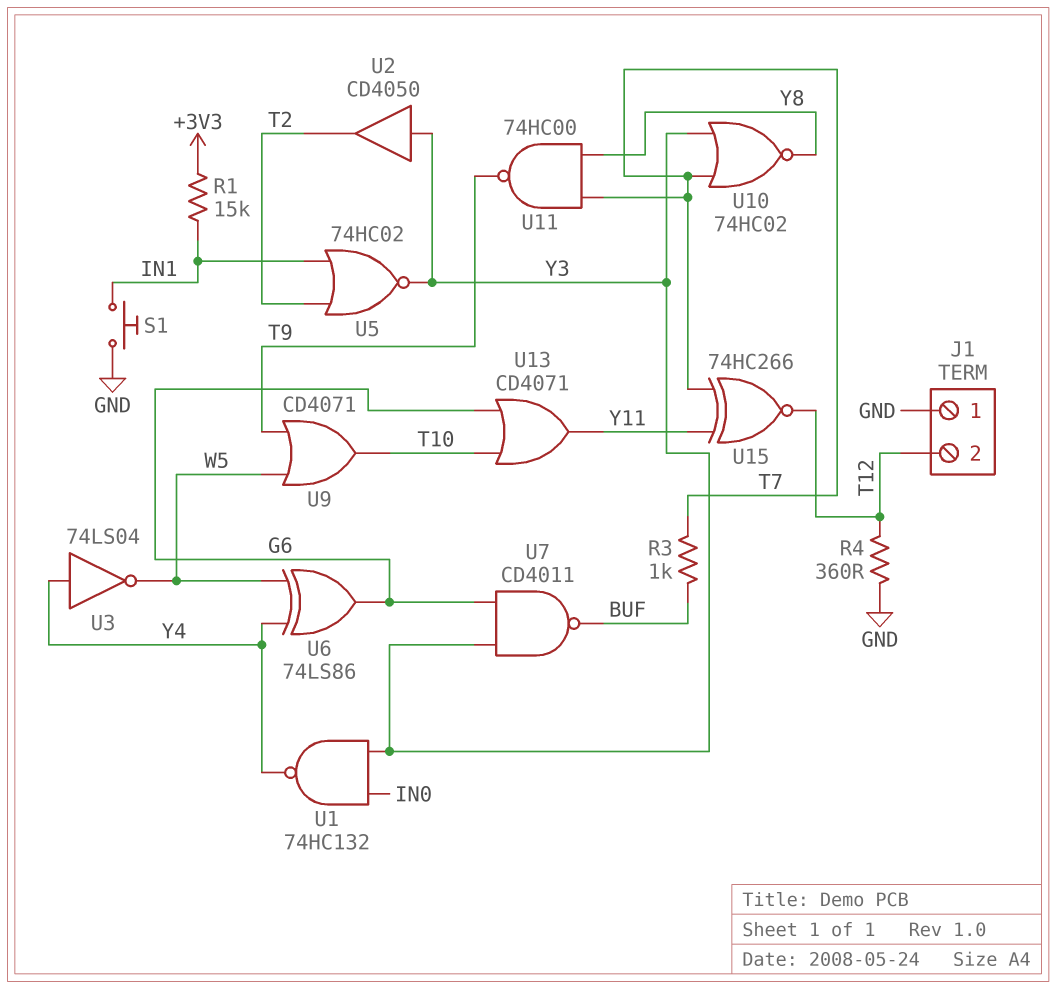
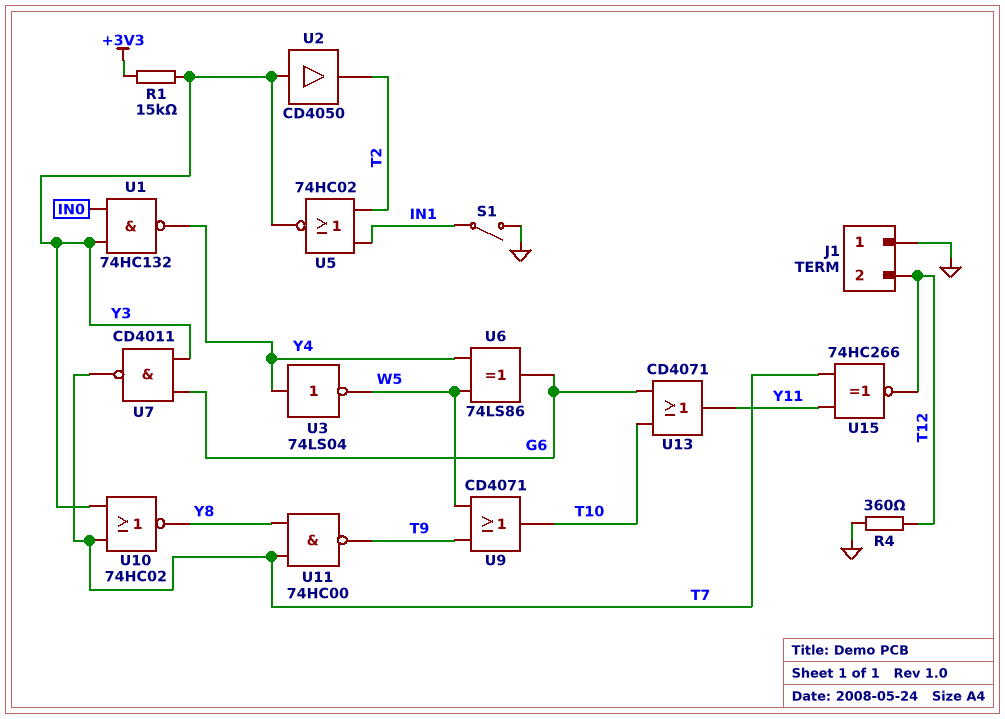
R1: 15k (+3V3, IN1) -> 15k (+3V3, Y3)
R3: 1k (BUF, T7) -> none
S1: button (GND, IN1) -> switch (GND, IN1)
U7: NAND CD4011 (in G6, in Y3, out BUF) -> NAND CD4011 (in G6, in Y3, out T7)

